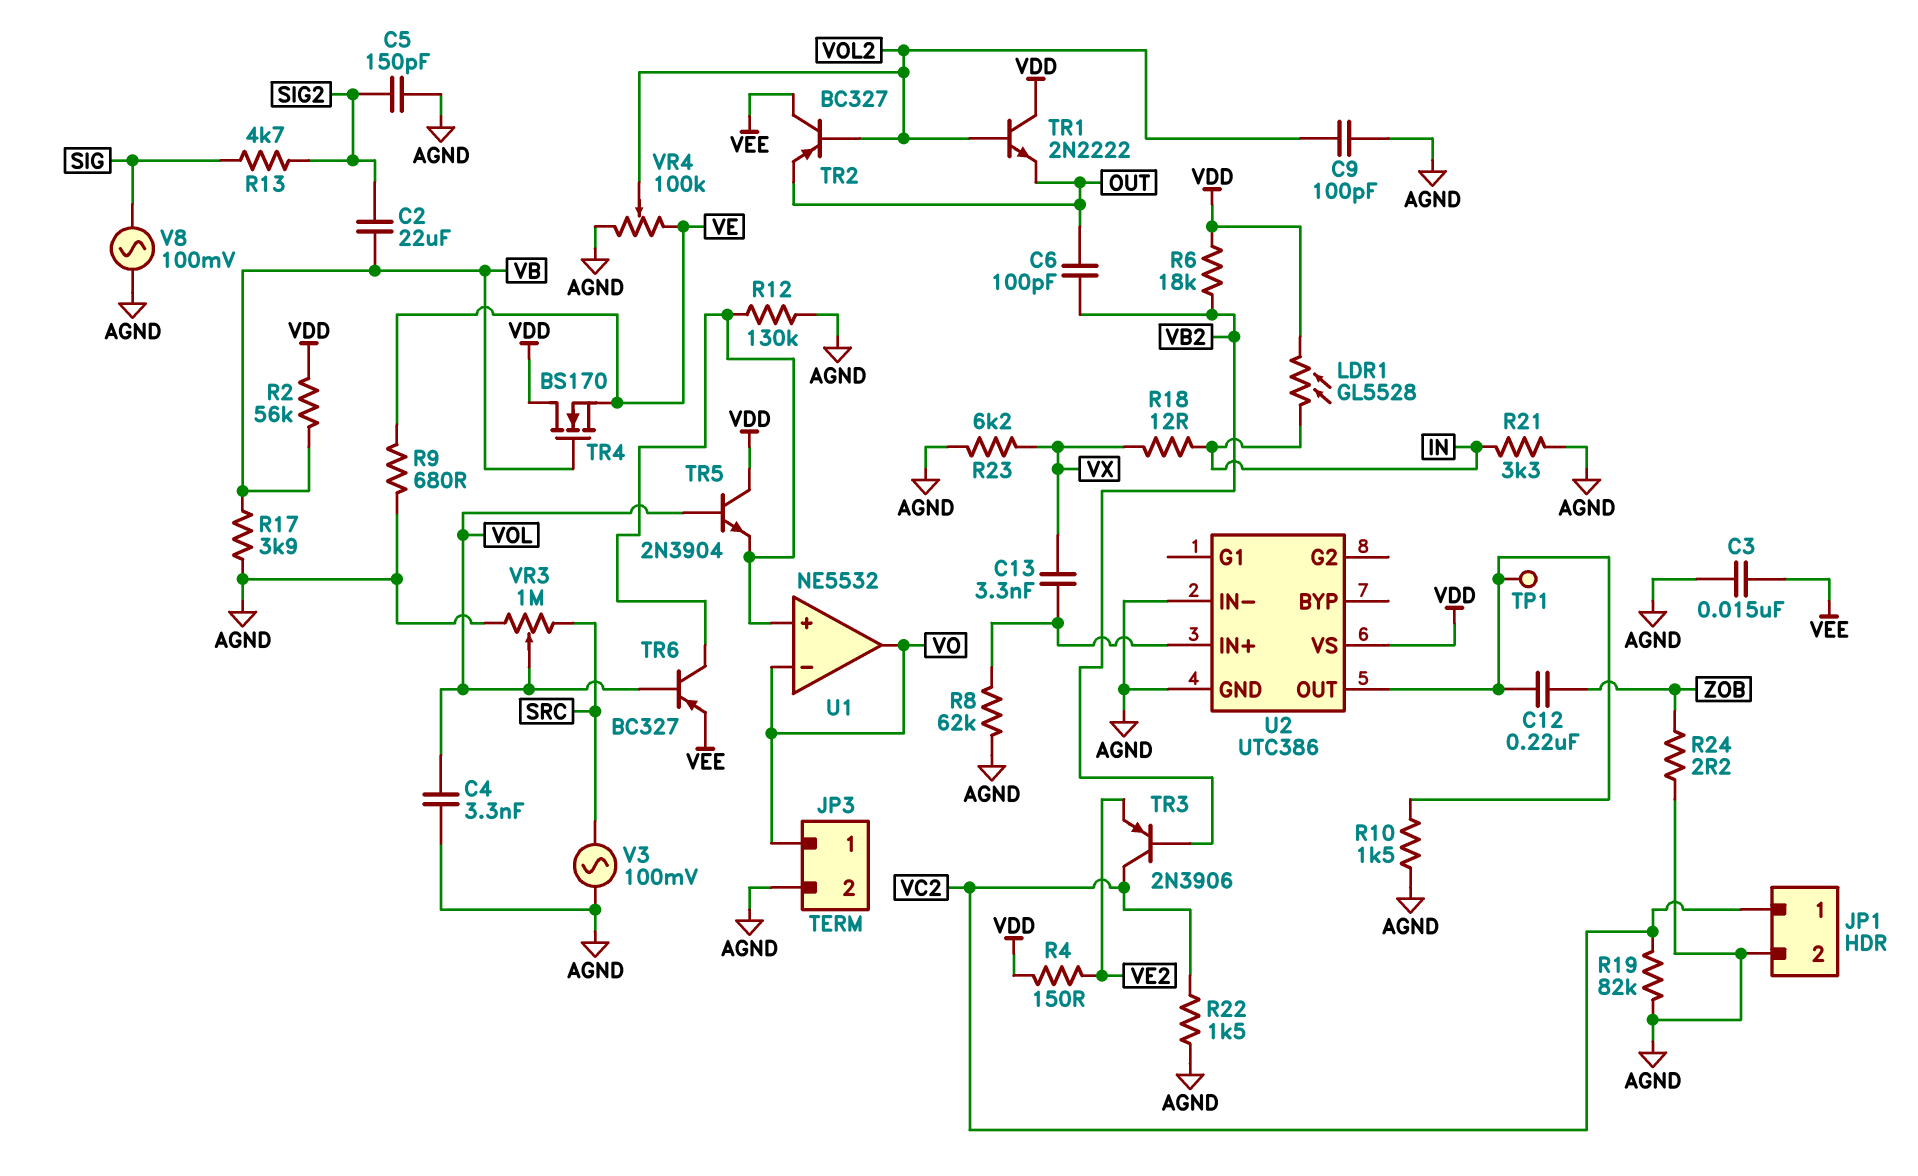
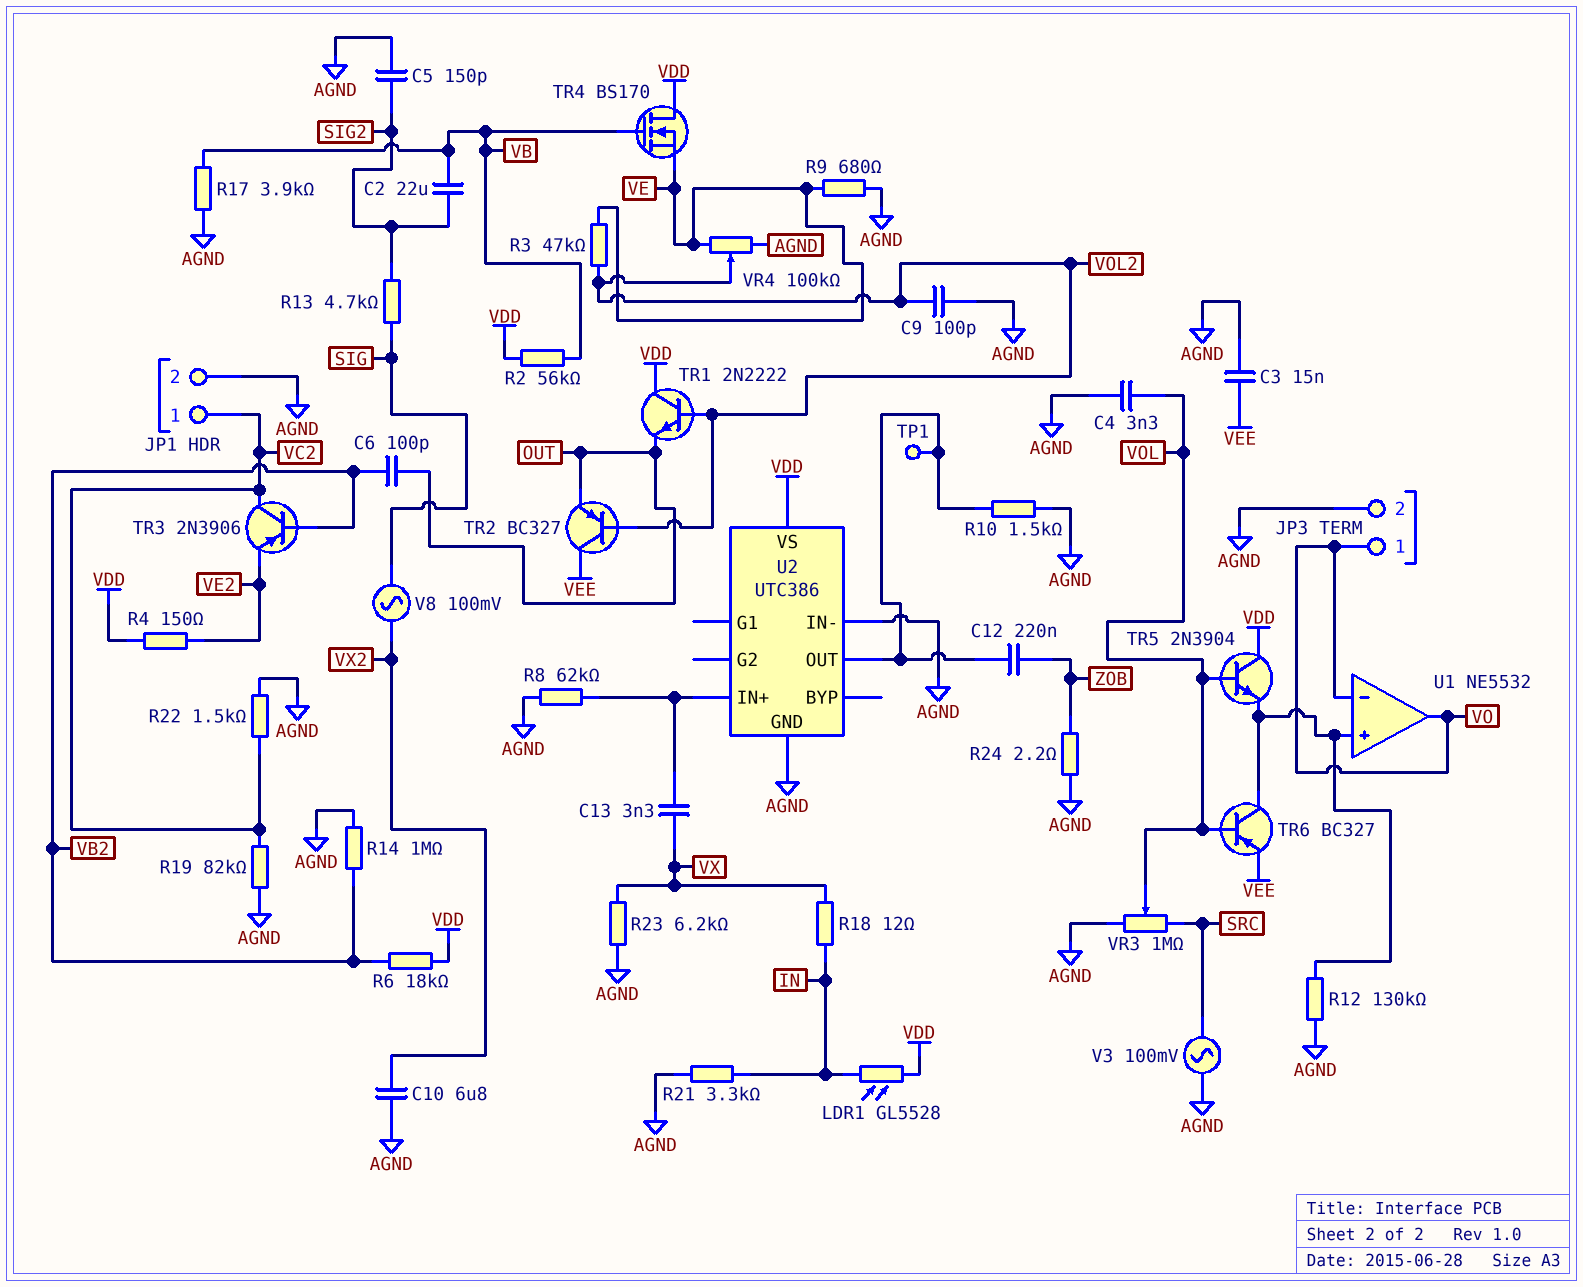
C10: none -> 6.8uF (AGND, VX2)
R3: none -> 47k (VE, VOL2)
R14: none -> 1M (AGND, VB2)
V8: AC 100mV (AGND, SIG) -> AC 100mV (SIG, VX2)

